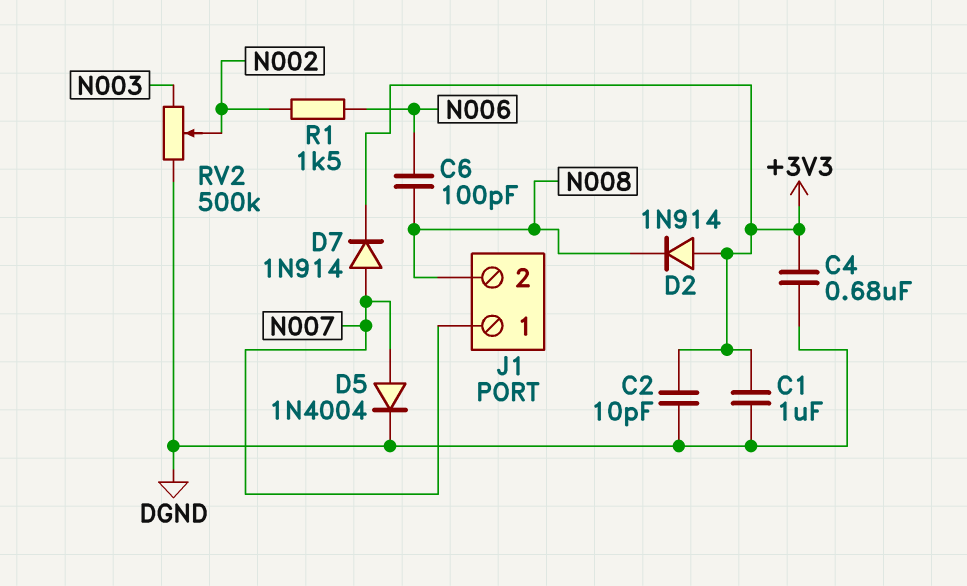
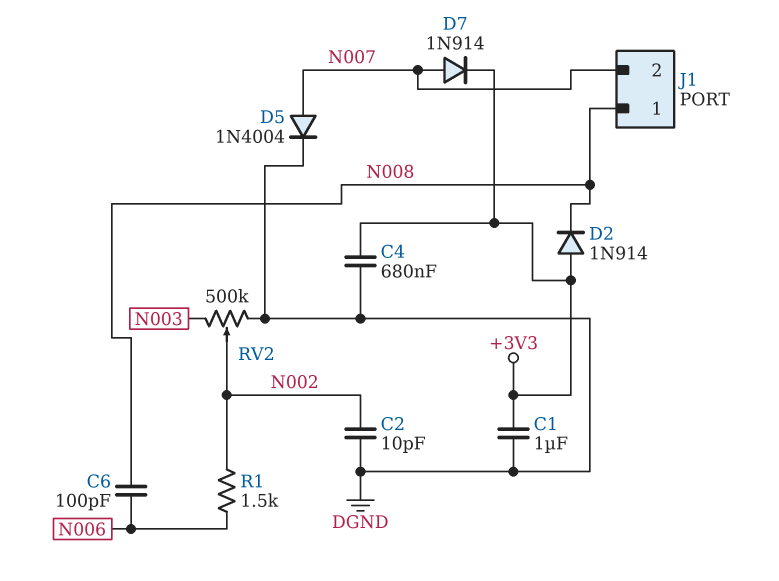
C2: 10pF (+3V3, DGND) -> 10pF (DGND, N002)
J1 pin 1: N007 -> N008
J1 pin 2: N008 -> N007

